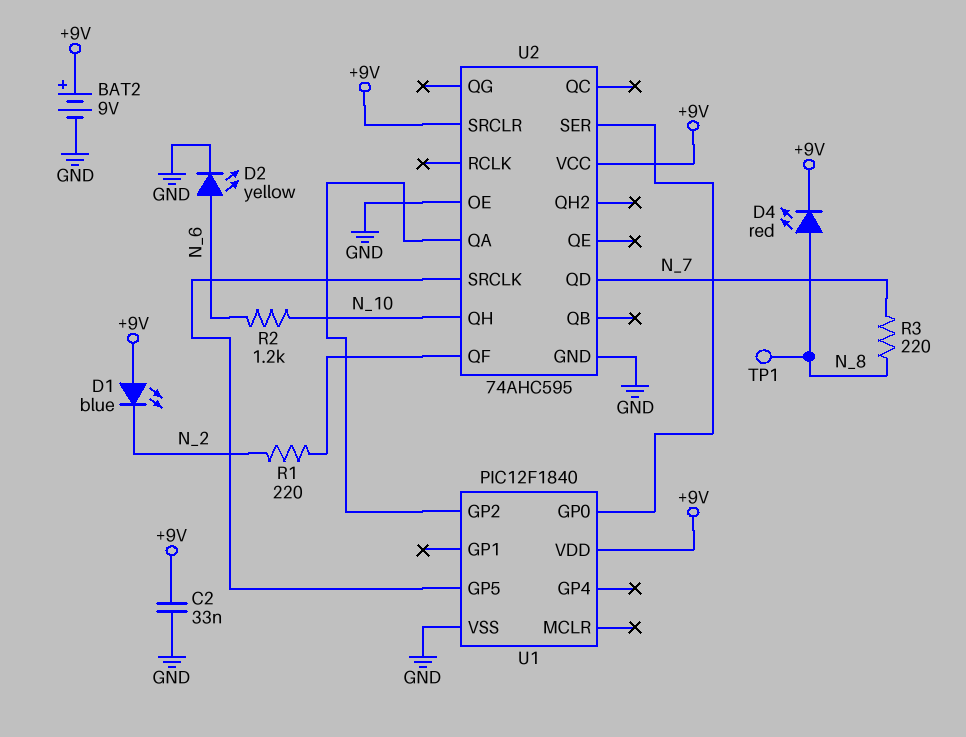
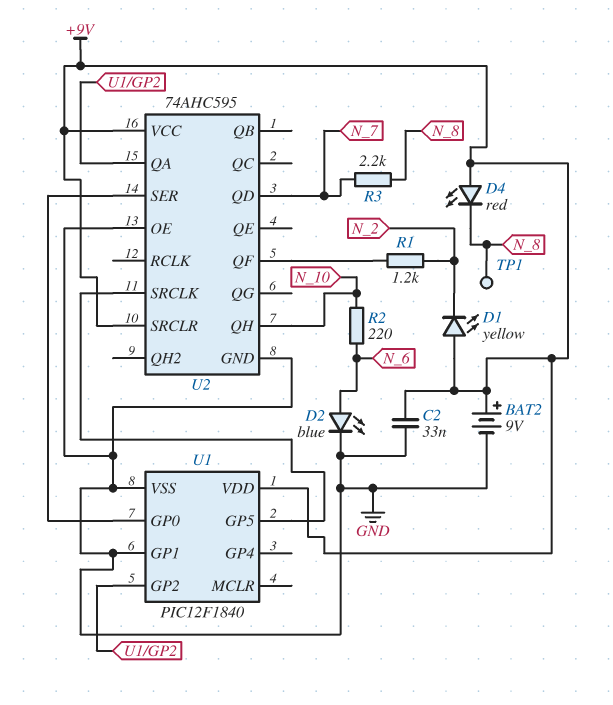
D1: LED blue (A +9V, K N_2) -> LED yellow (A +9V, K N_2)
D2: LED yellow (A N_6, K GND) -> LED blue (A N_6, K GND)
D4: LED red (A N_8, K +9V) -> LED red (A +9V, K N_8)
R1: 220 (N_2, U2/QF) -> 1.2k (N_2, U2/QF)
R2: 1.2k (N_6, N_10) -> 220 (N_6, N_10)
R3: 220 (N_7, N_8) -> 2.2k (N_7, N_8)
U1 pin GP1: none -> GND

